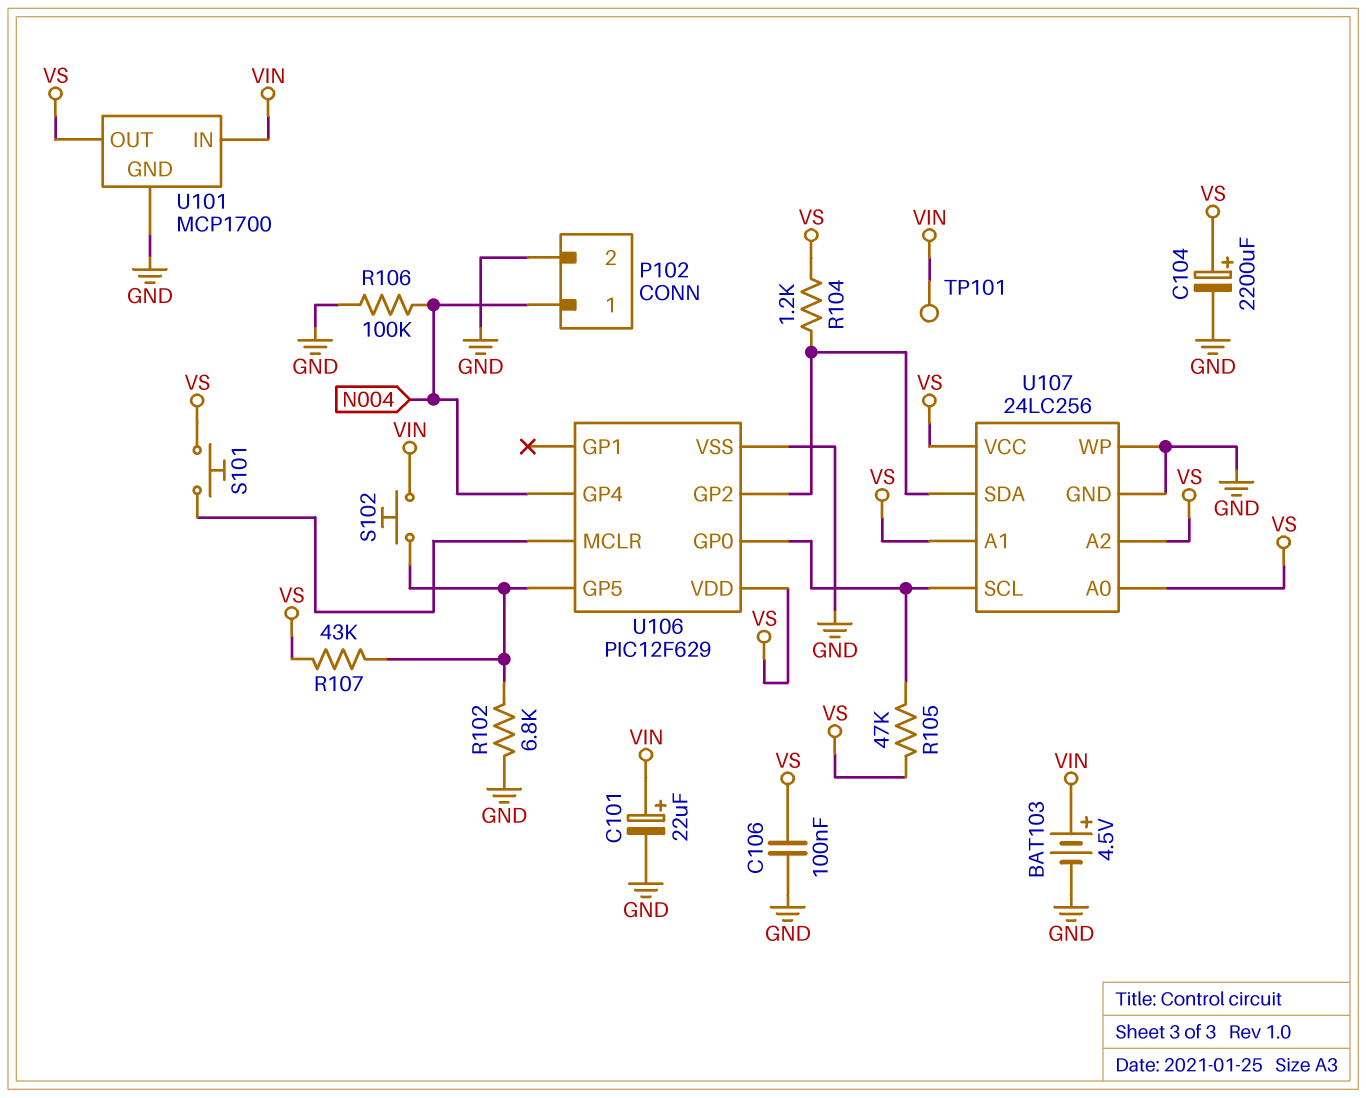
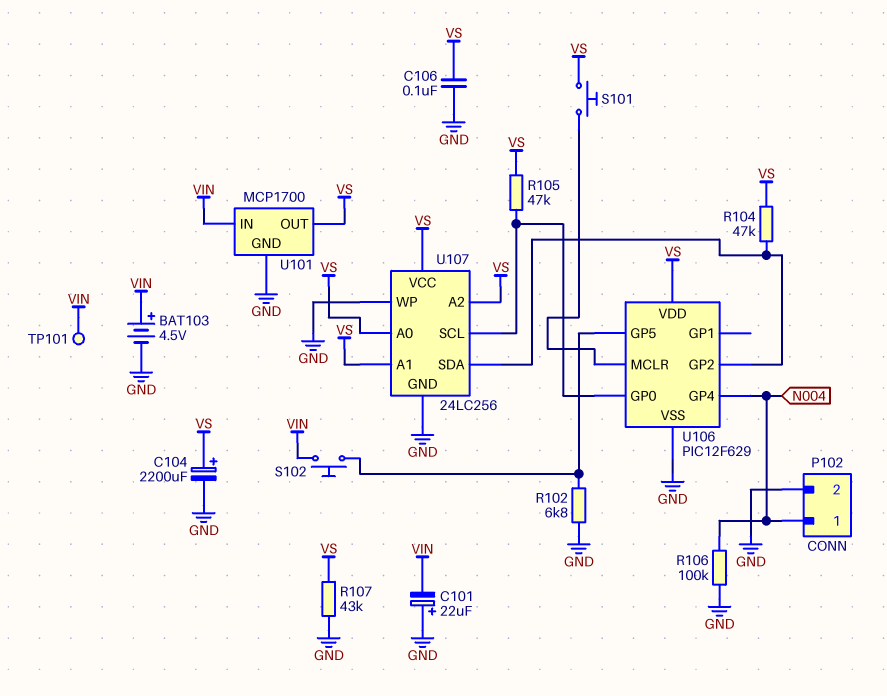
C101: 22uF (plus VIN, minus GND) -> 22uF (plus GND, minus VIN)
R104: 1.2k (U106/GP2, VS) -> 47k (U106/GP2, VS)
R107: 43k (U106/GP5, VS) -> 43k (GND, VS)

